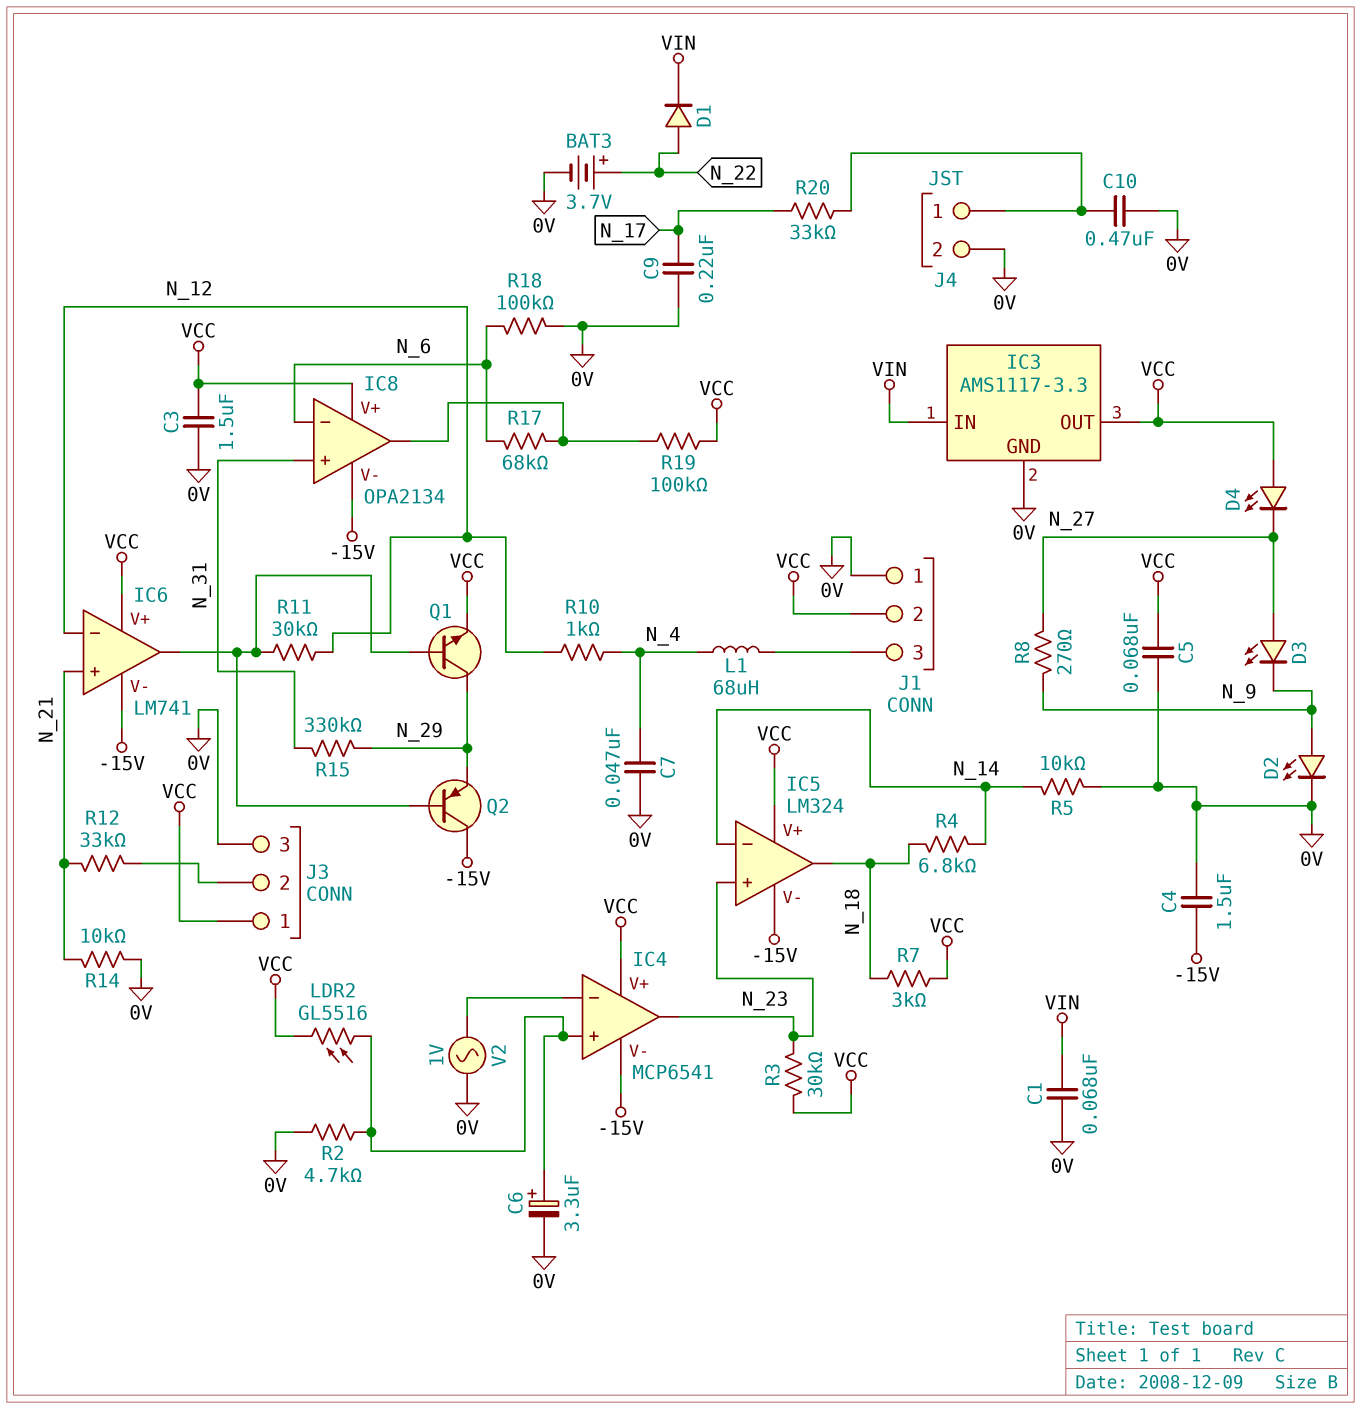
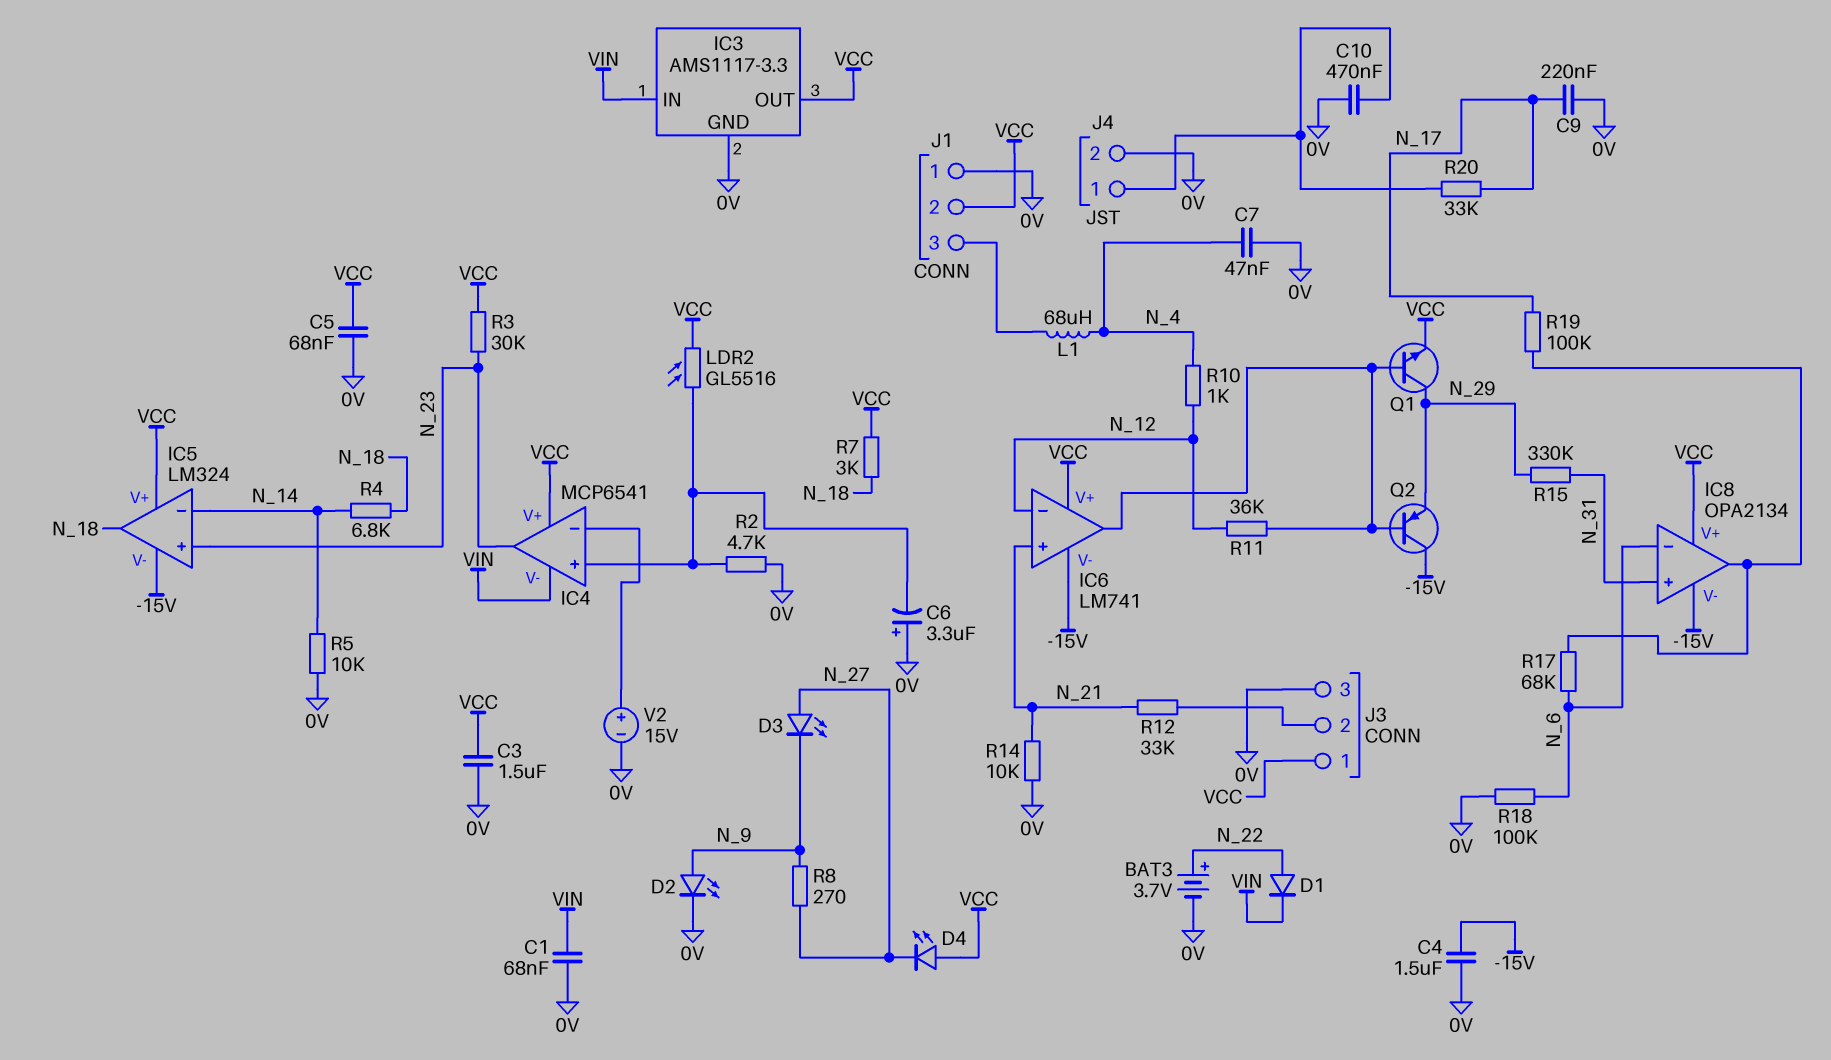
C6: 3.3uF (plus IC4/in+, minus 0V) -> 3.3uF (plus 0V, minus IC4/in+)
IC4 pin V-: -15V -> VIN
R11: 30k (IC6/out, N_12) -> 36k (IC6/out, N_12)
R19: 100k (IC8/out, VCC) -> 100k (IC8/out, N_17)
V2: AC 1V (0V, IC4/in-) -> 15V (plus IC4/in-, minus 0V)

